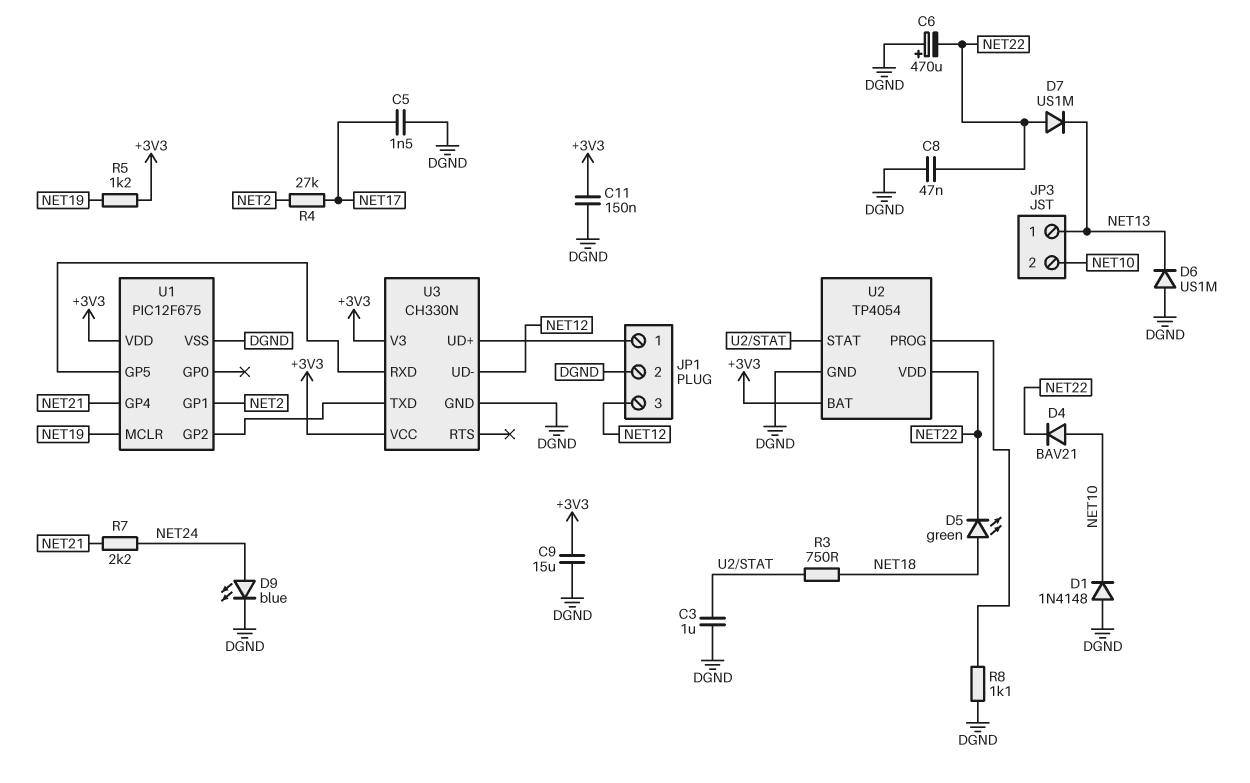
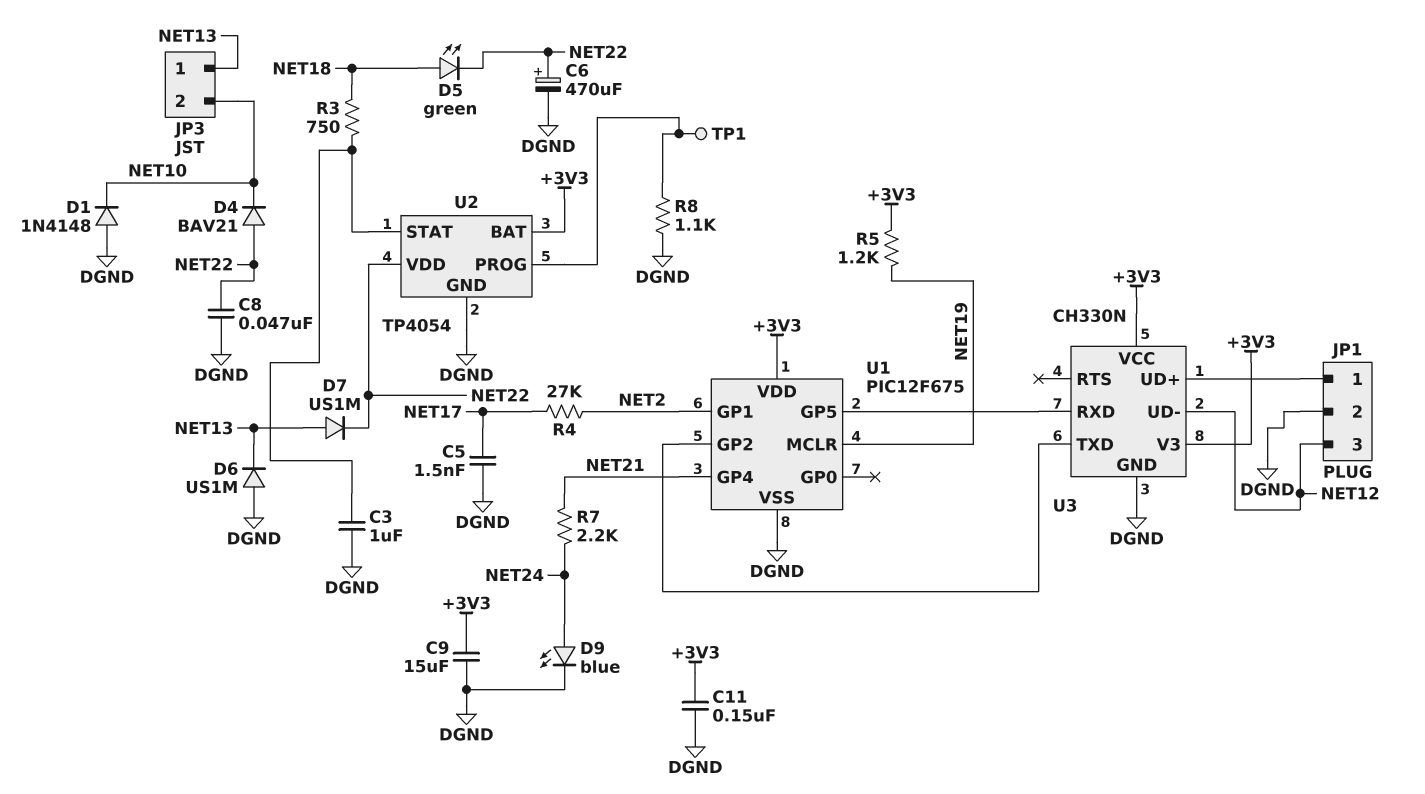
C6: 470uF (plus DGND, minus NET22) -> 470uF (plus NET22, minus DGND)
D4: diode BAV21 (A NET10, K NET22) -> diode BAV21 (A NET22, K NET10)
D7: diode US1M (A NET22, K NET13) -> diode US1M (A NET13, K NET22)
TP1: none -> test point (U2/PROG)

